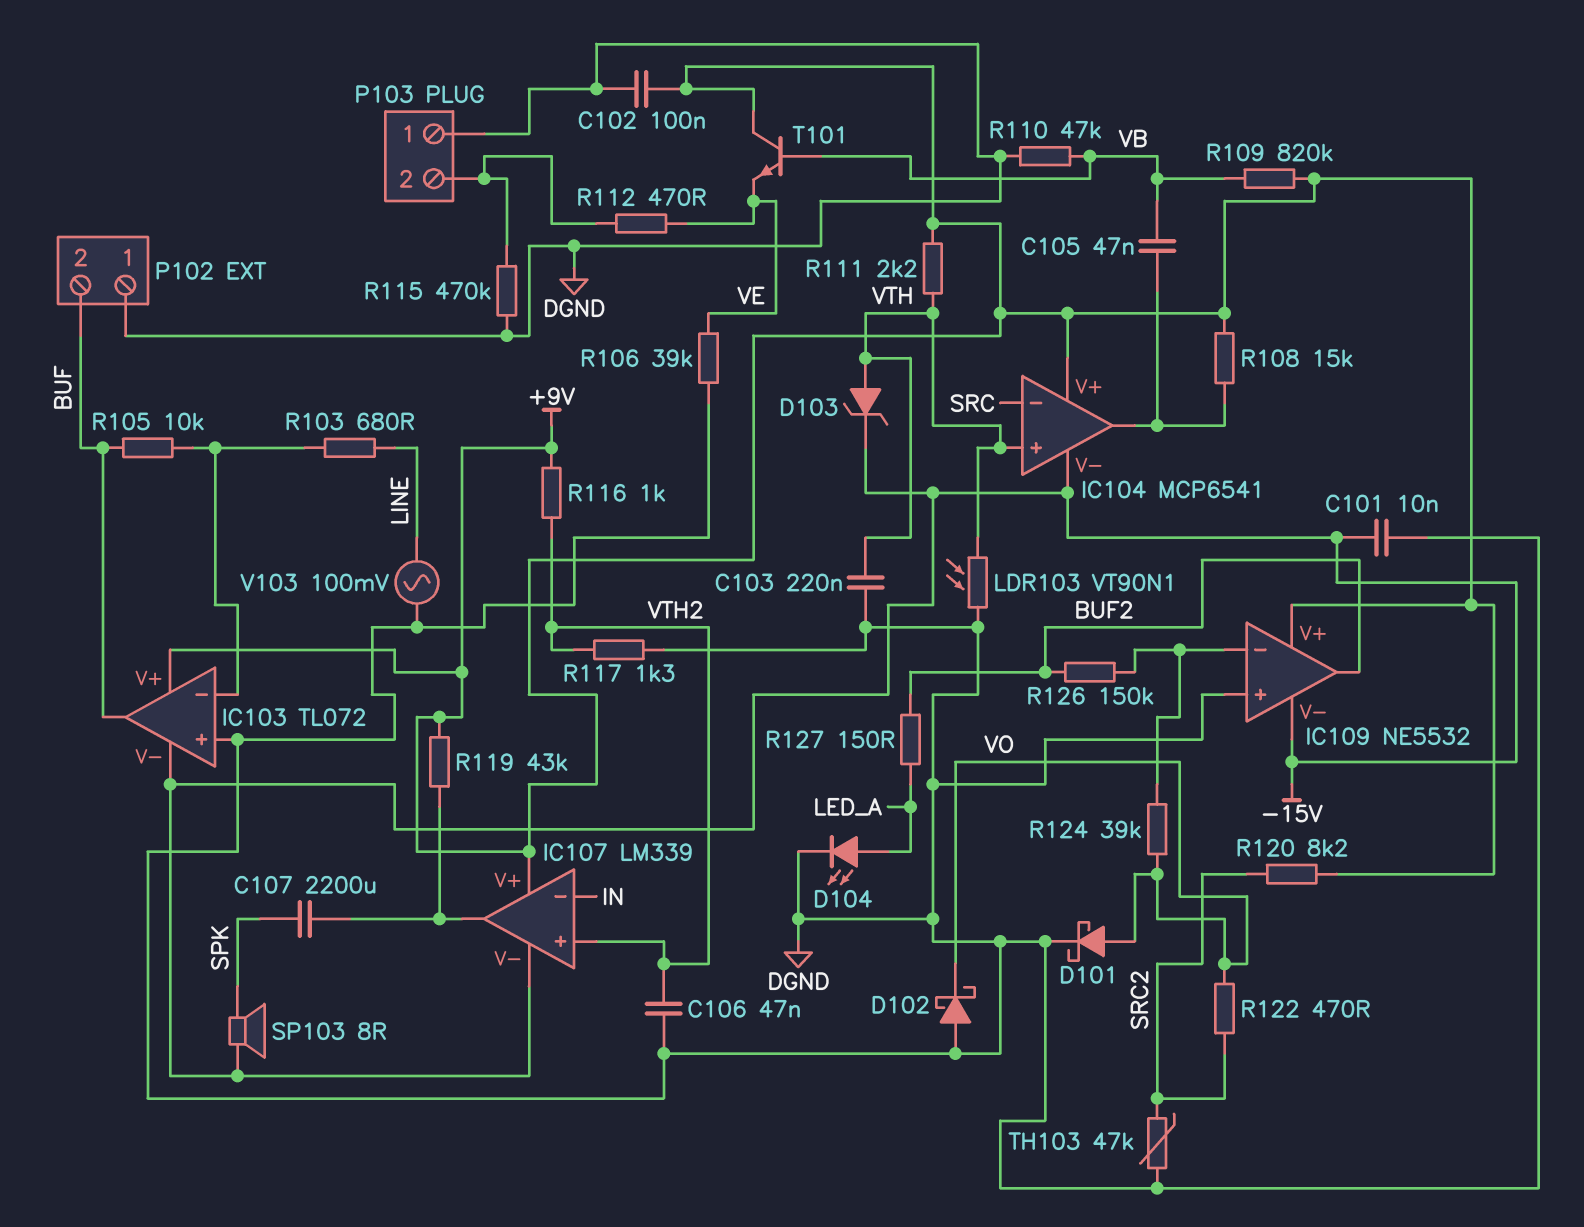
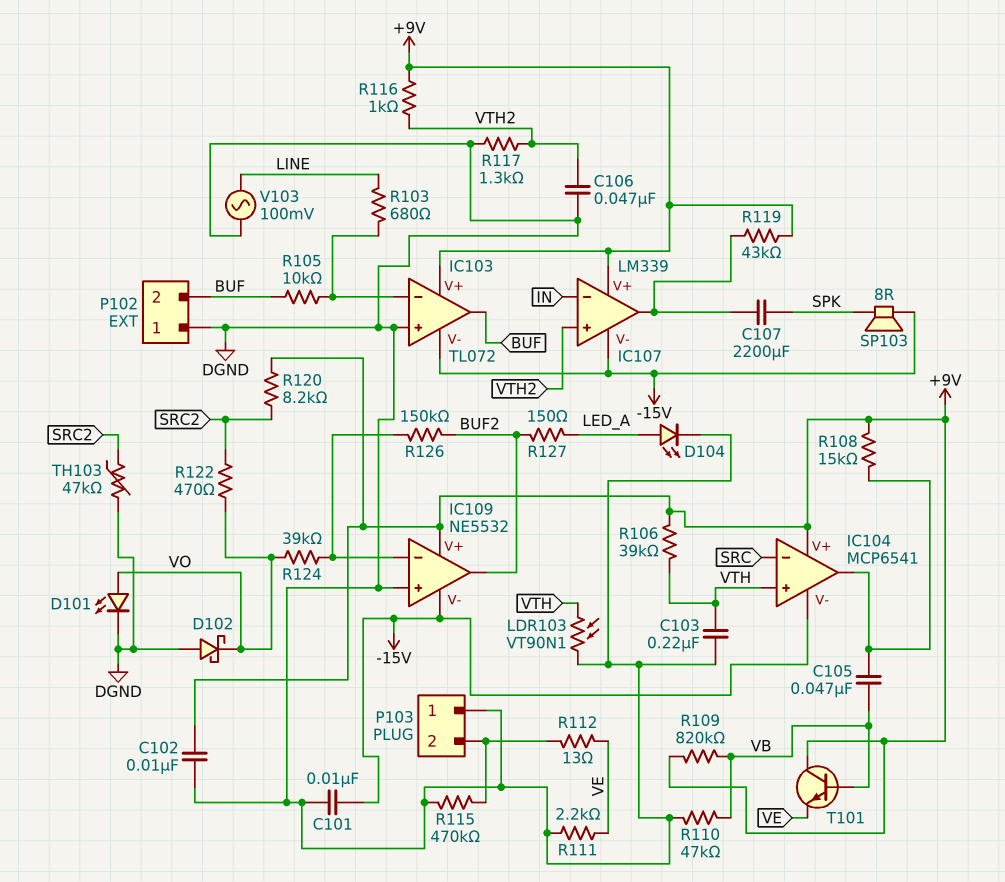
C102: 100nF (+9V, DGND) -> 10nF (+9V, DGND)
D101: schottky (A VO, K DGND) -> LED (A VO, K DGND)
D103: zener (A VTH, K -15V) -> none
R106: 39k (DGND, VE) -> 39k (+9V, VTH)
R111: 2.2k (+9V, VTH) -> 2.2k (DGND, VE)
R112: 470 (P103/2, VE) -> 13 (P103/2, VE)

